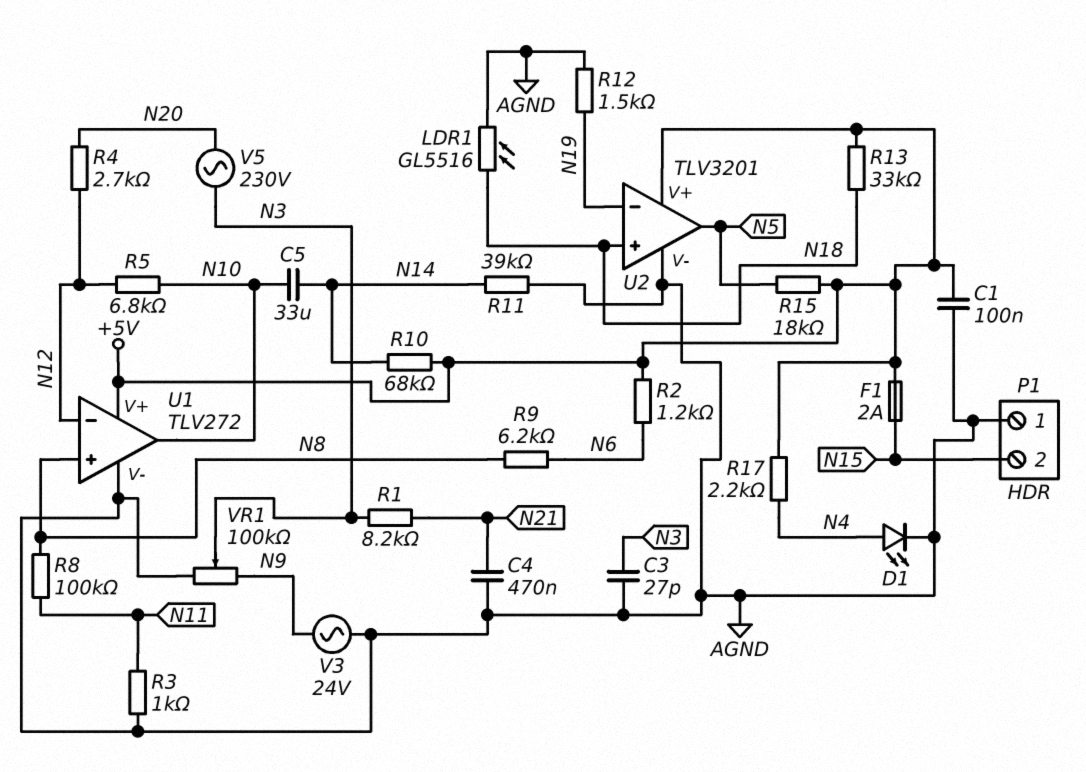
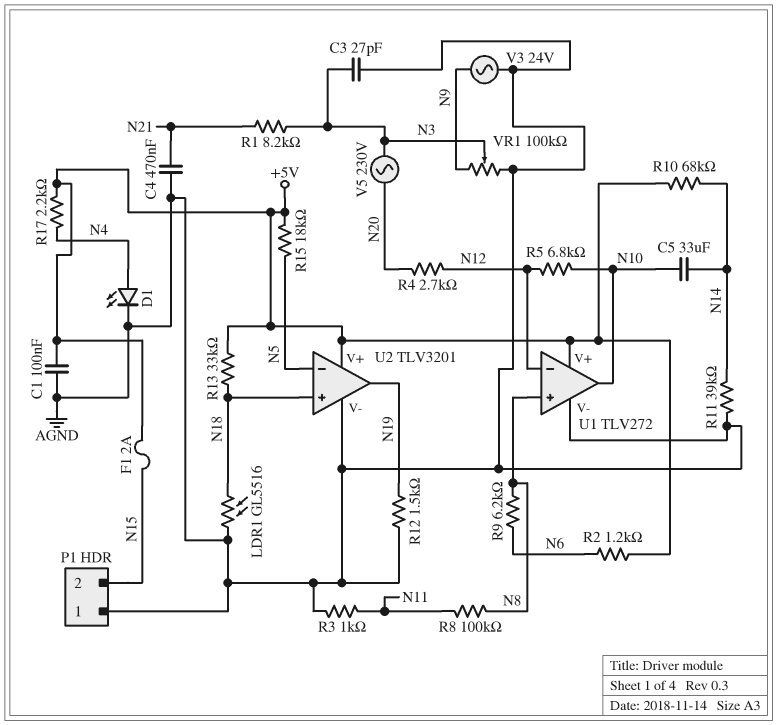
U2 pin in-: N19 -> N5
U2 pin out: N5 -> N19

